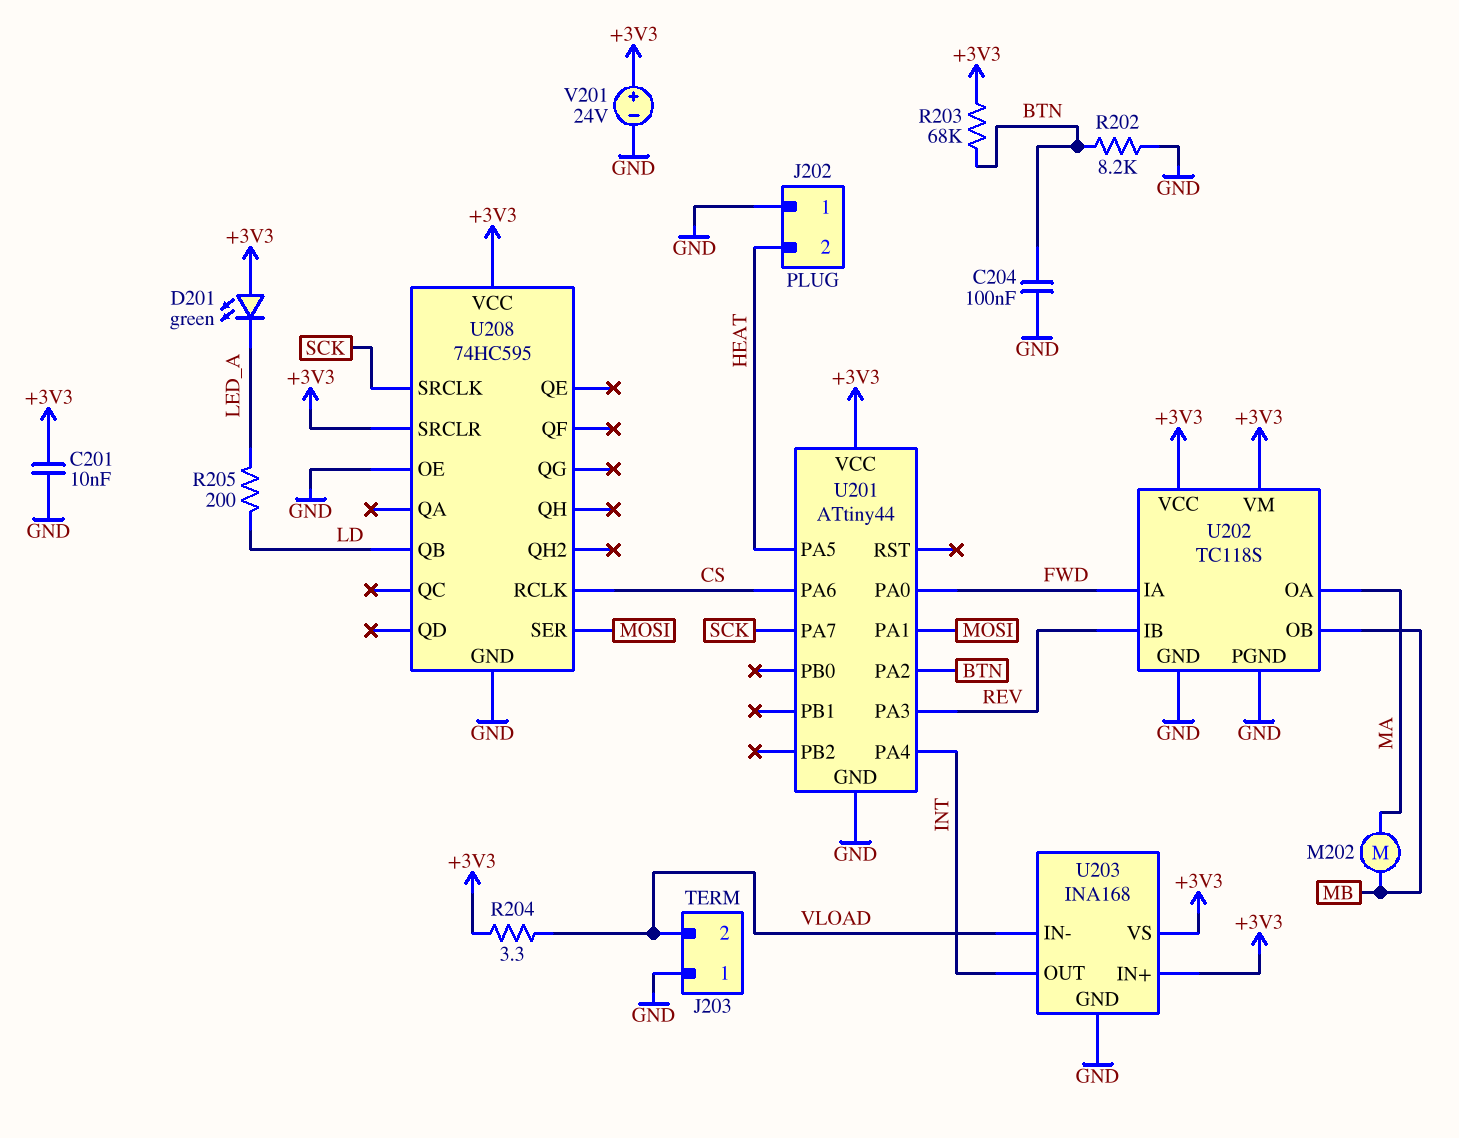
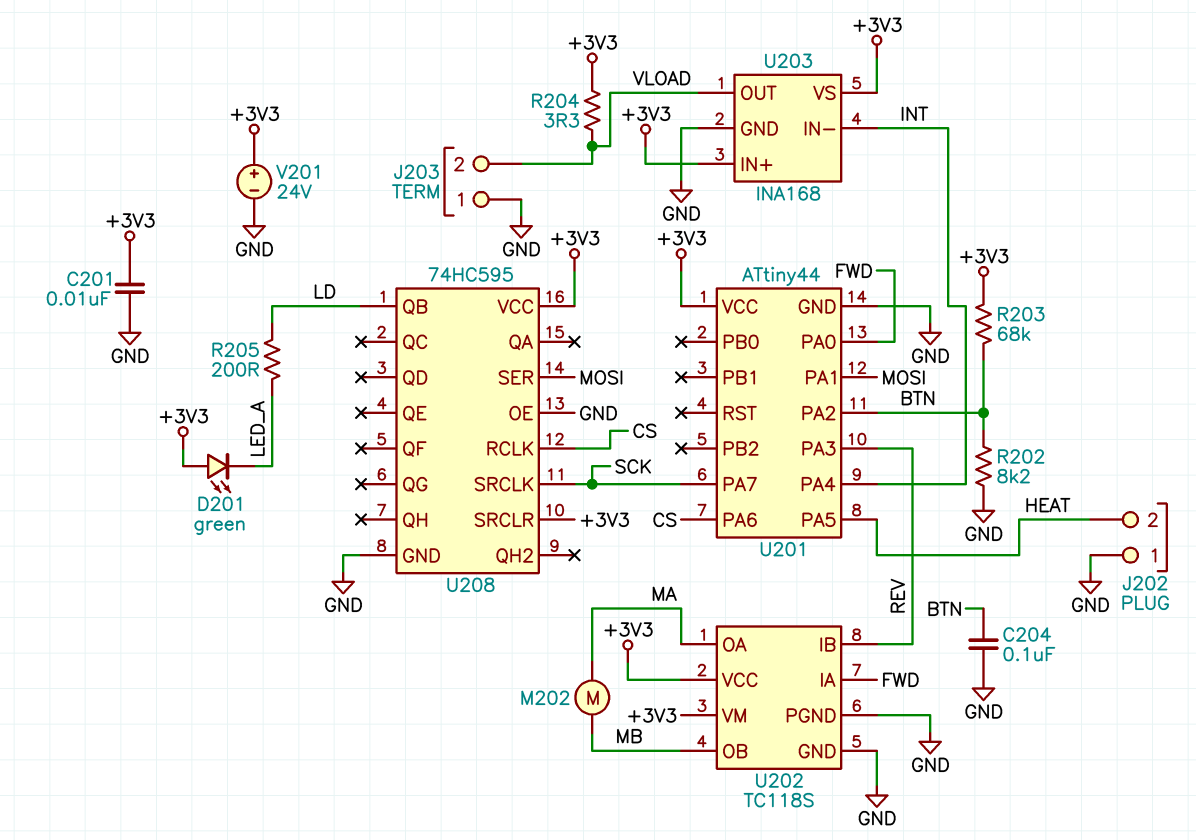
U203 pin IN-: VLOAD -> INT
U203 pin OUT: INT -> VLOAD

